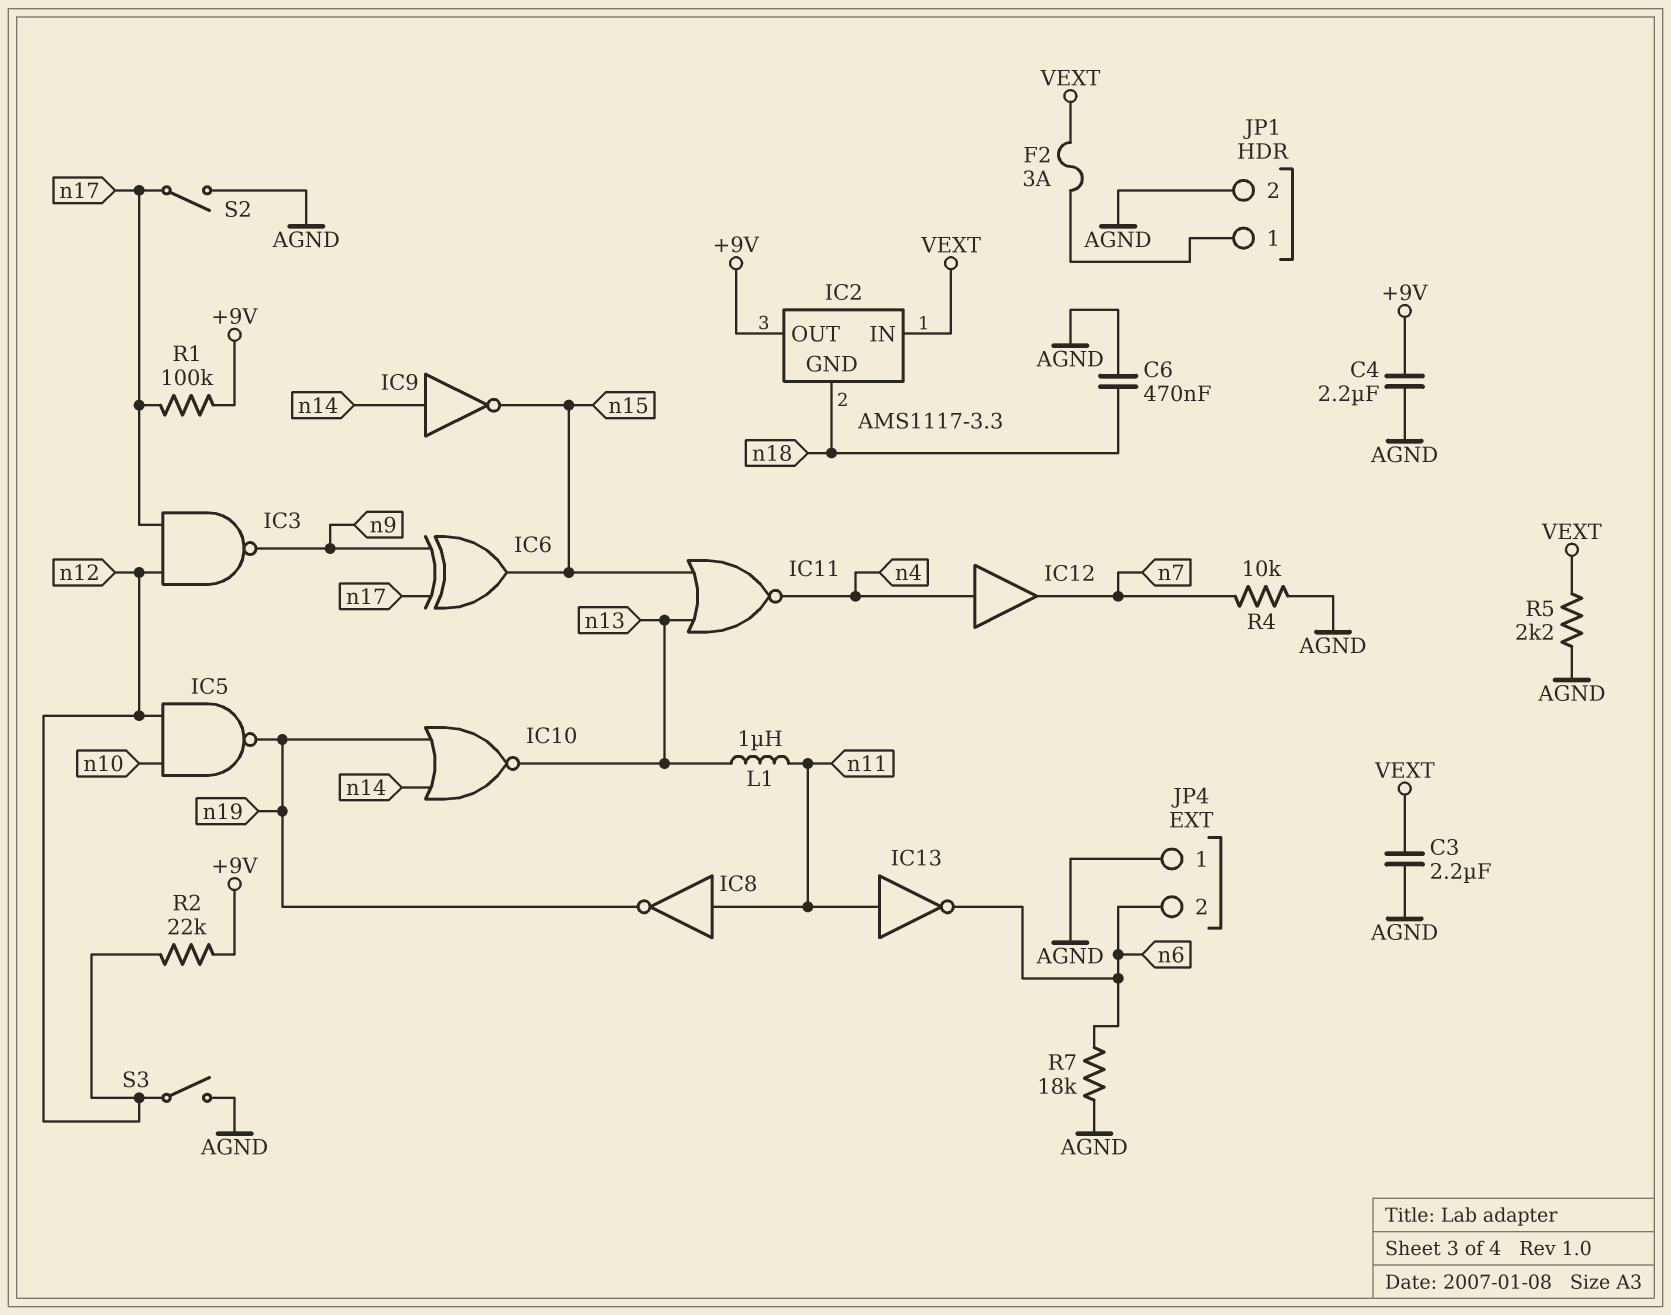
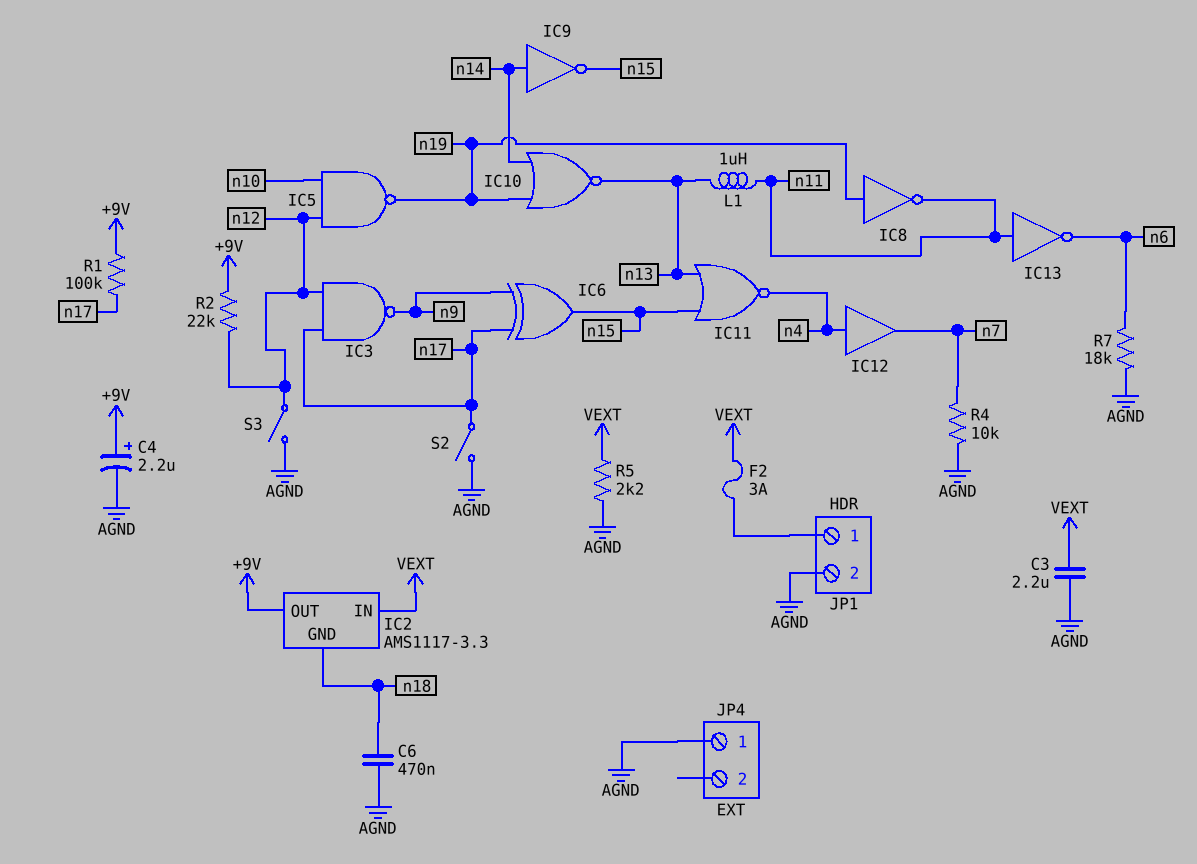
C4: 2.2uF (+9V, AGND) -> 2.2uF (plus +9V, minus AGND)
IC8: NOT (in n11, out n19) -> NOT (in n19, out n11)
JP4 pin 2: n6 -> none

